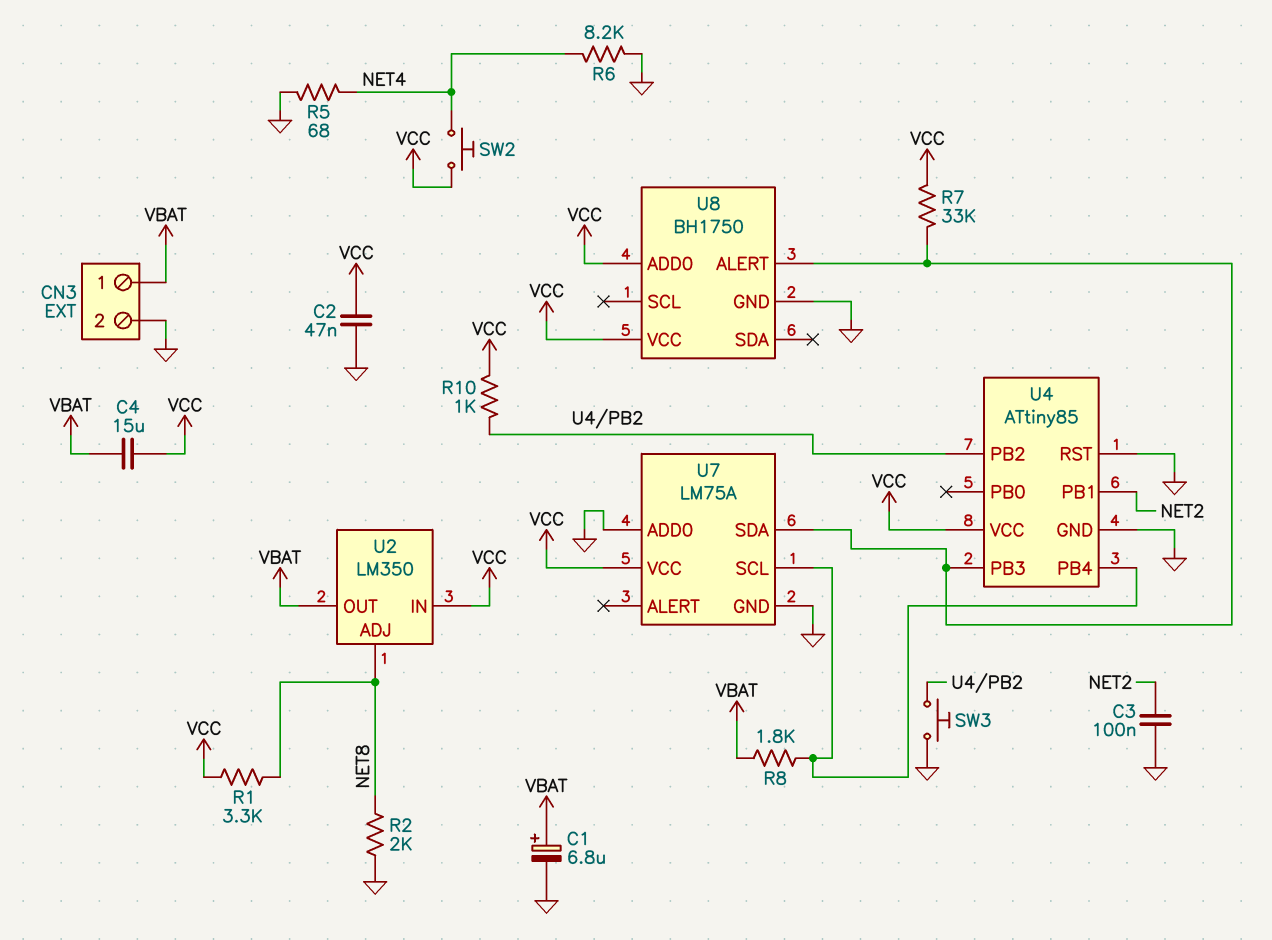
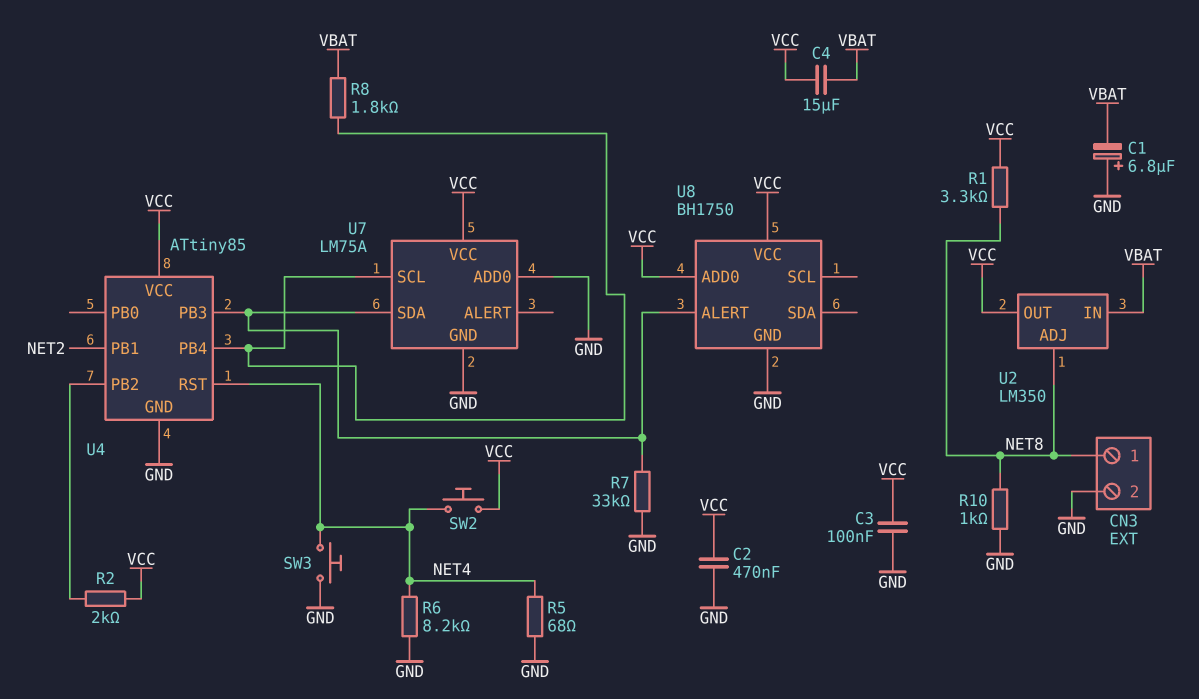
C1: 6.8uF (plus VBAT, minus GND) -> 6.8uF (plus GND, minus VBAT)
C2: 47nF (GND, VCC) -> 470nF (GND, VCC)
C3: 100nF (GND, NET2) -> 100nF (GND, VCC)
CN3 pin 1: VBAT -> NET8
R2: 2k (GND, NET8) -> 2k (U4/PB2, VCC)
R7: 33k (U4/PB3, VCC) -> 33k (GND, U4/PB3)
R10: 1k (U4/PB2, VCC) -> 1k (GND, NET8)
SW3: button (GND, U4/PB2) -> button (GND, NET4)
U2 pin IN: VCC -> VBAT
U2 pin OUT: VBAT -> VCC
U4 pin RST: GND -> NET4

